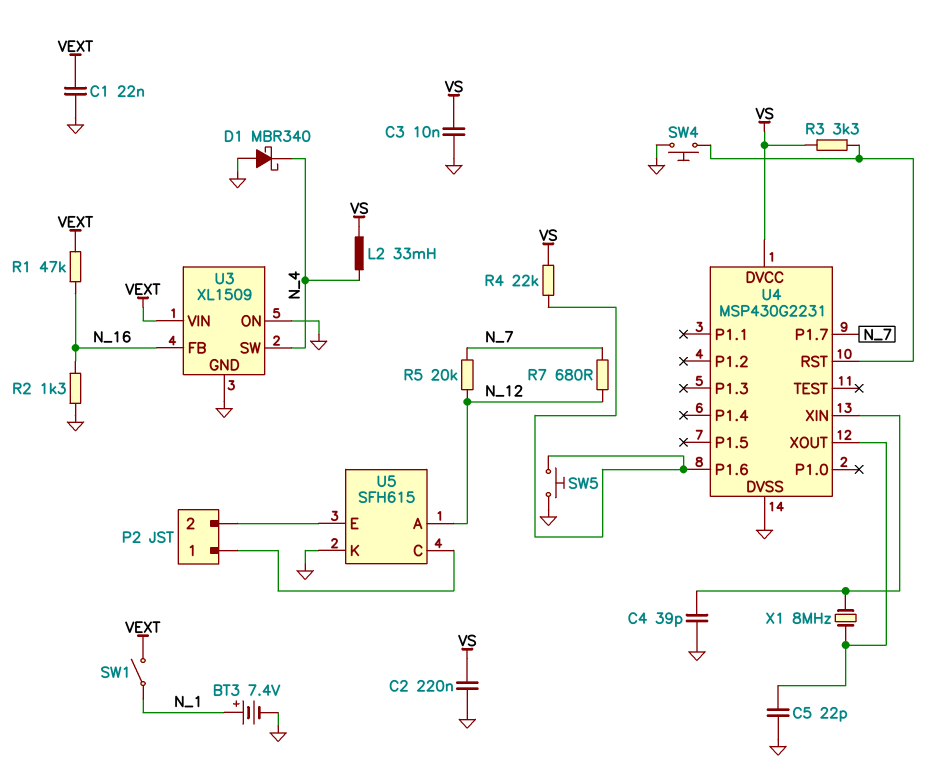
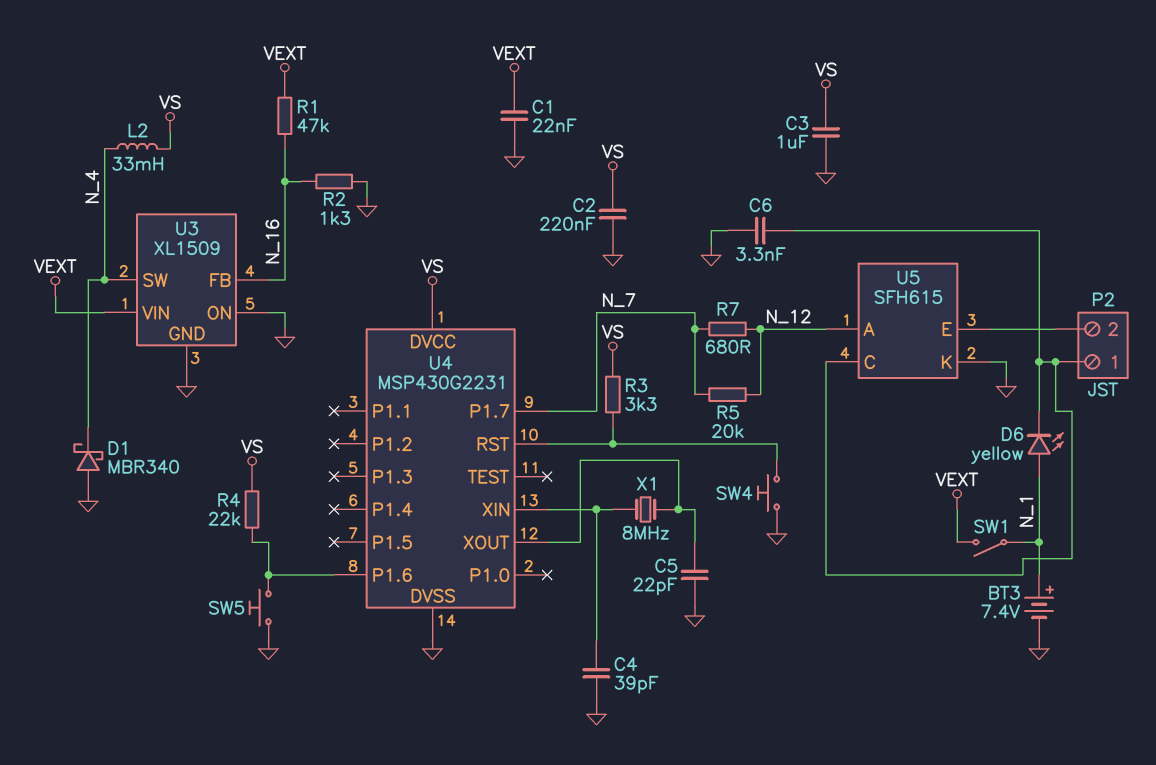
C3: 10nF (GND, VS) -> 1uF (GND, VS)
C6: none -> 3.3nF (GND, P2/1)
D6: none -> LED yellow (A N_1, K P2/1)

